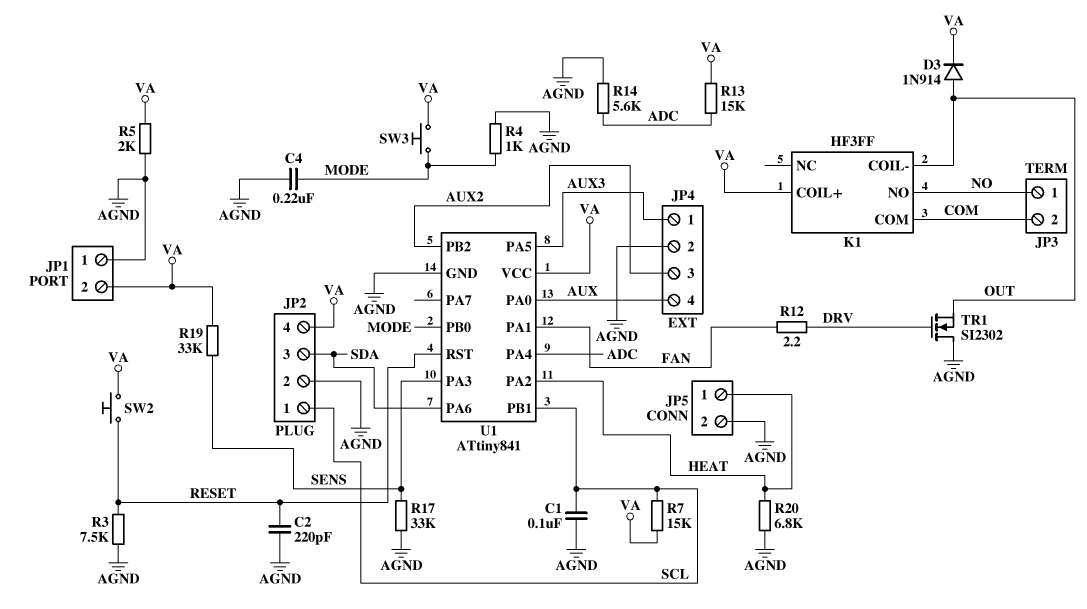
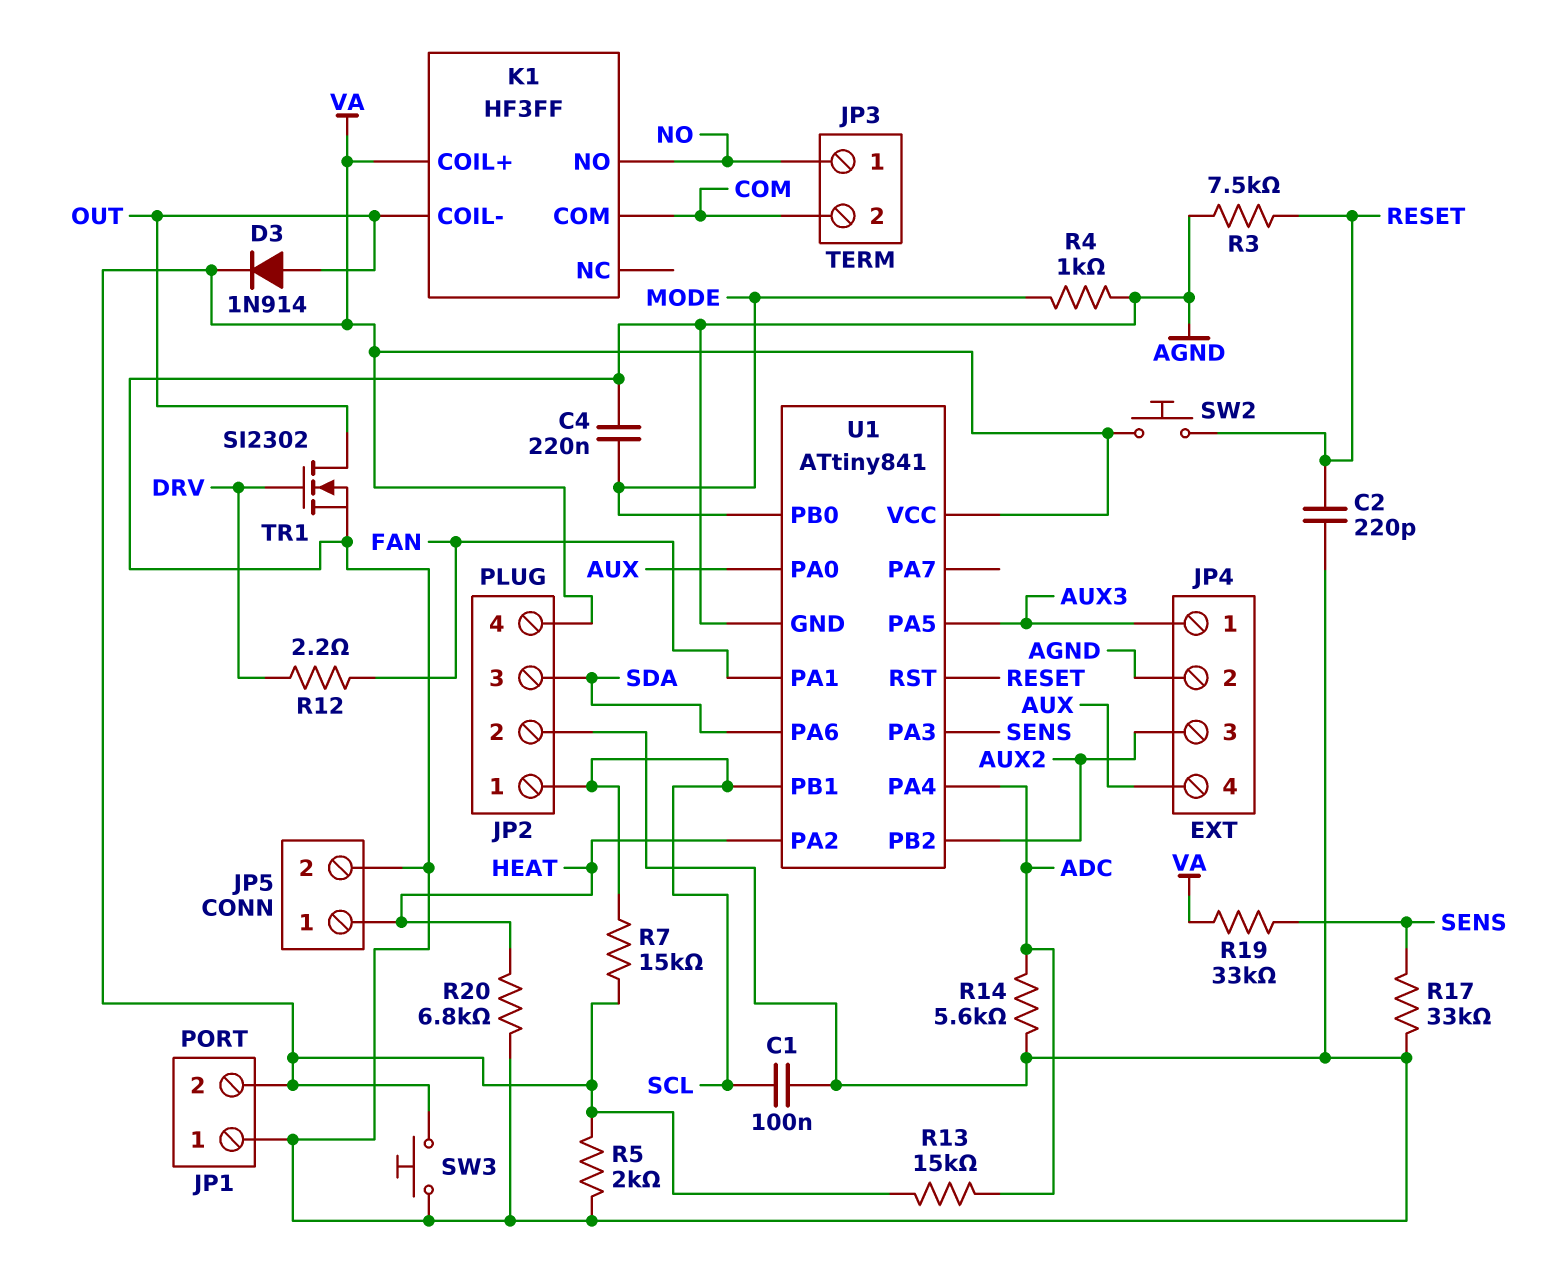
SW3: button (MODE, VA) -> button (AGND, VA)
TR1: NMOS SI2302 (G DRV, D AGND, S OUT) -> NMOS SI2302 (G DRV, D OUT, S AGND)

